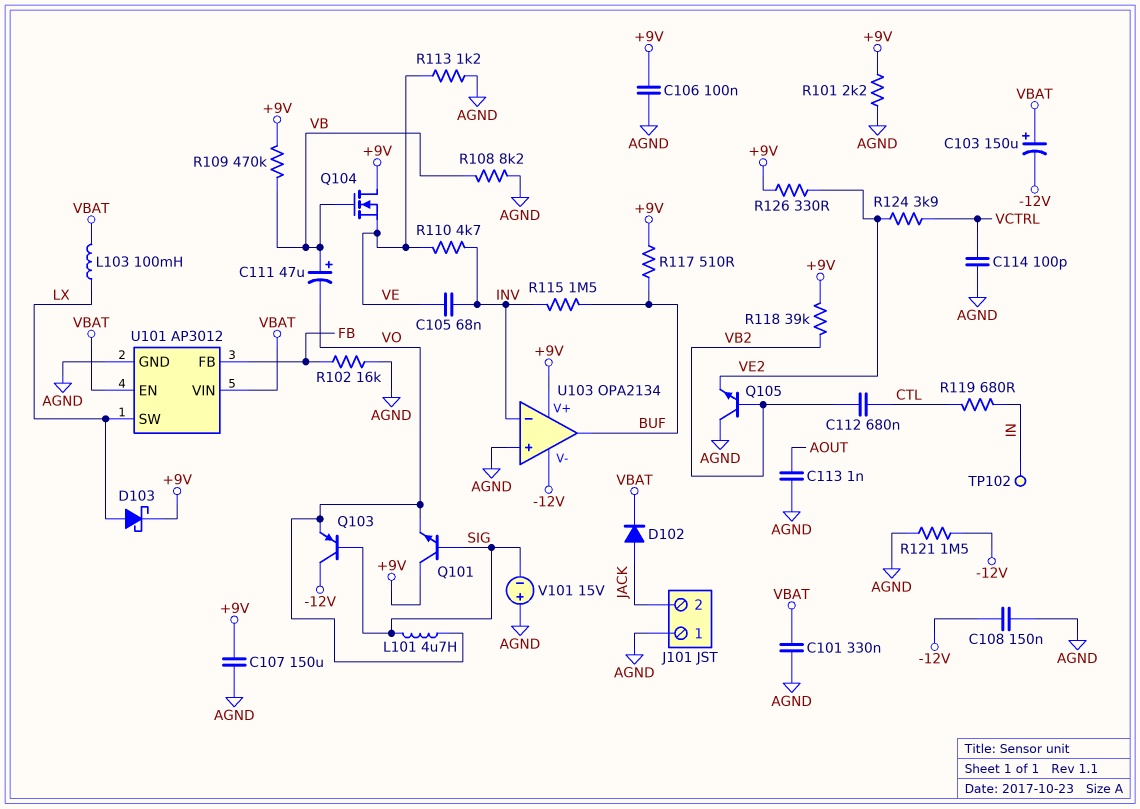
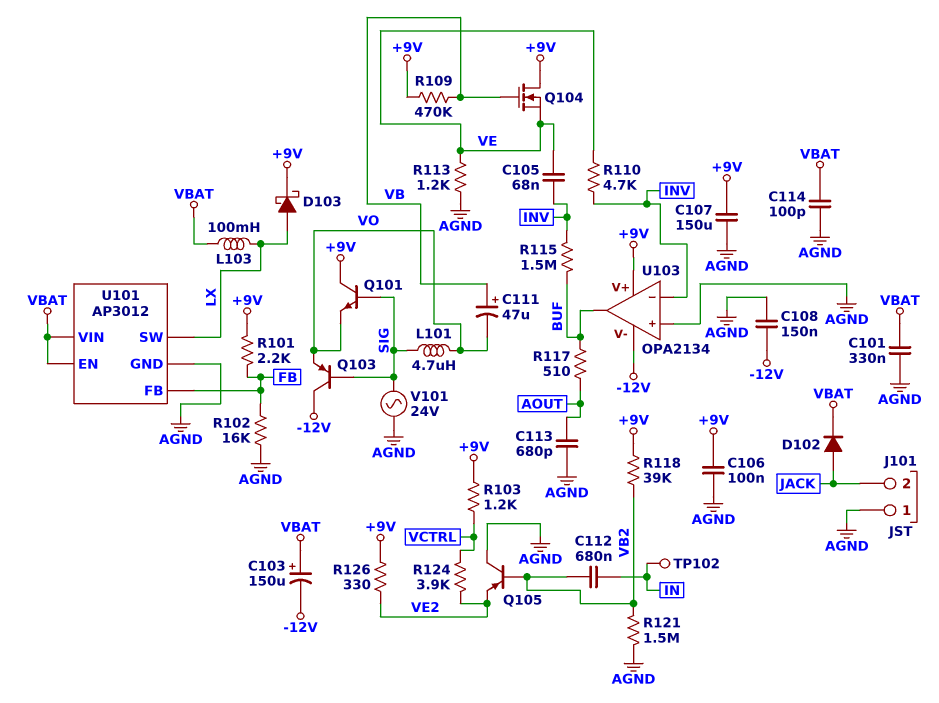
C112: 680nF (CTL, VB2) -> 680nF (IN, VB2)
C113: 1nF (AGND, AOUT) -> 680pF (AGND, AOUT)
C114: 100pF (AGND, VCTRL) -> 100pF (AGND, VBAT)
Q105: NPN (B VB2, C AGND, E VE2) -> PNP (B VB2, C AGND, E VE2)
R101: 2.2k (+9V, AGND) -> 2.2k (+9V, FB)
R103: none -> 1.2k (+9V, VCTRL)
R108: 8.2k (AGND, VB) -> none
R117: 510 (+9V, BUF) -> 510 (AOUT, BUF)
R119: 680 (CTL, IN) -> none
R121: 1.5M (-12V, AGND) -> 1.5M (AGND, VB2)
V101: 15V (plus AGND, minus SIG) -> AC 24V (AGND, SIG)

